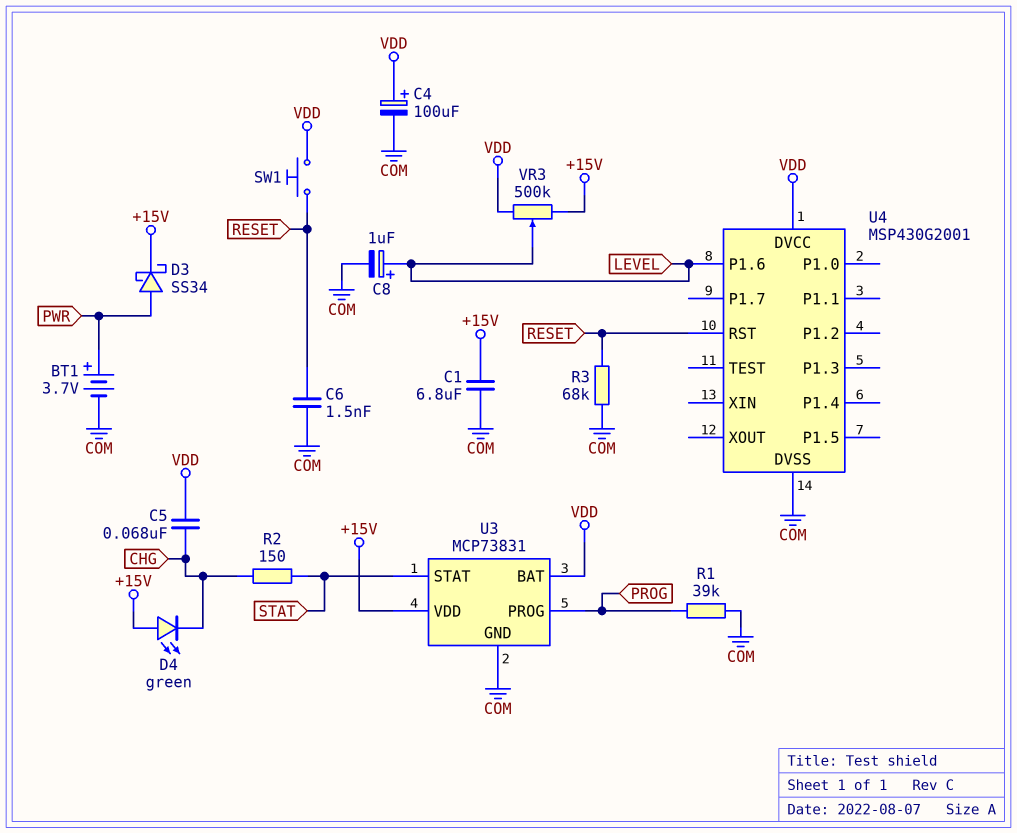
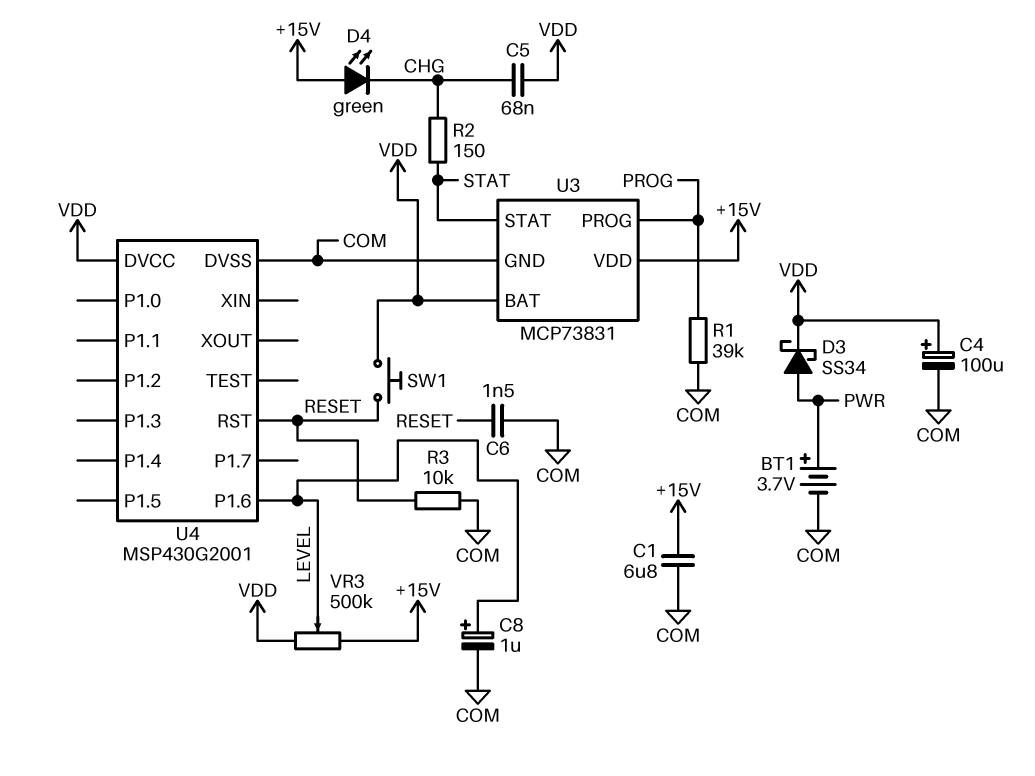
D3: schottky SS34 (A PWR, K +15V) -> schottky SS34 (A PWR, K VDD)
R3: 68k (COM, RESET) -> 10k (COM, RESET)

